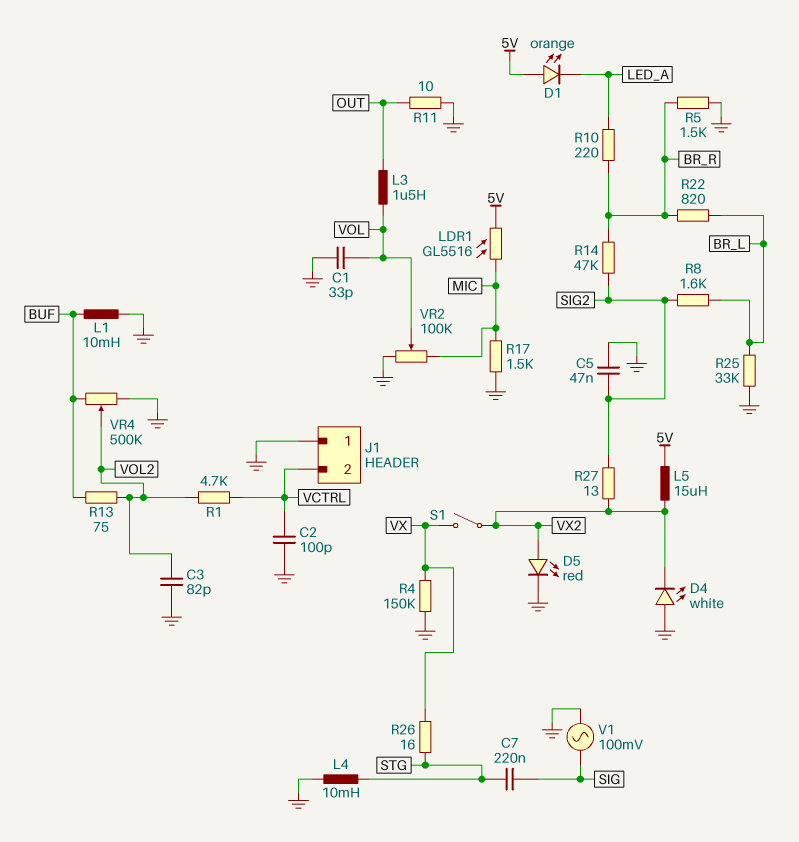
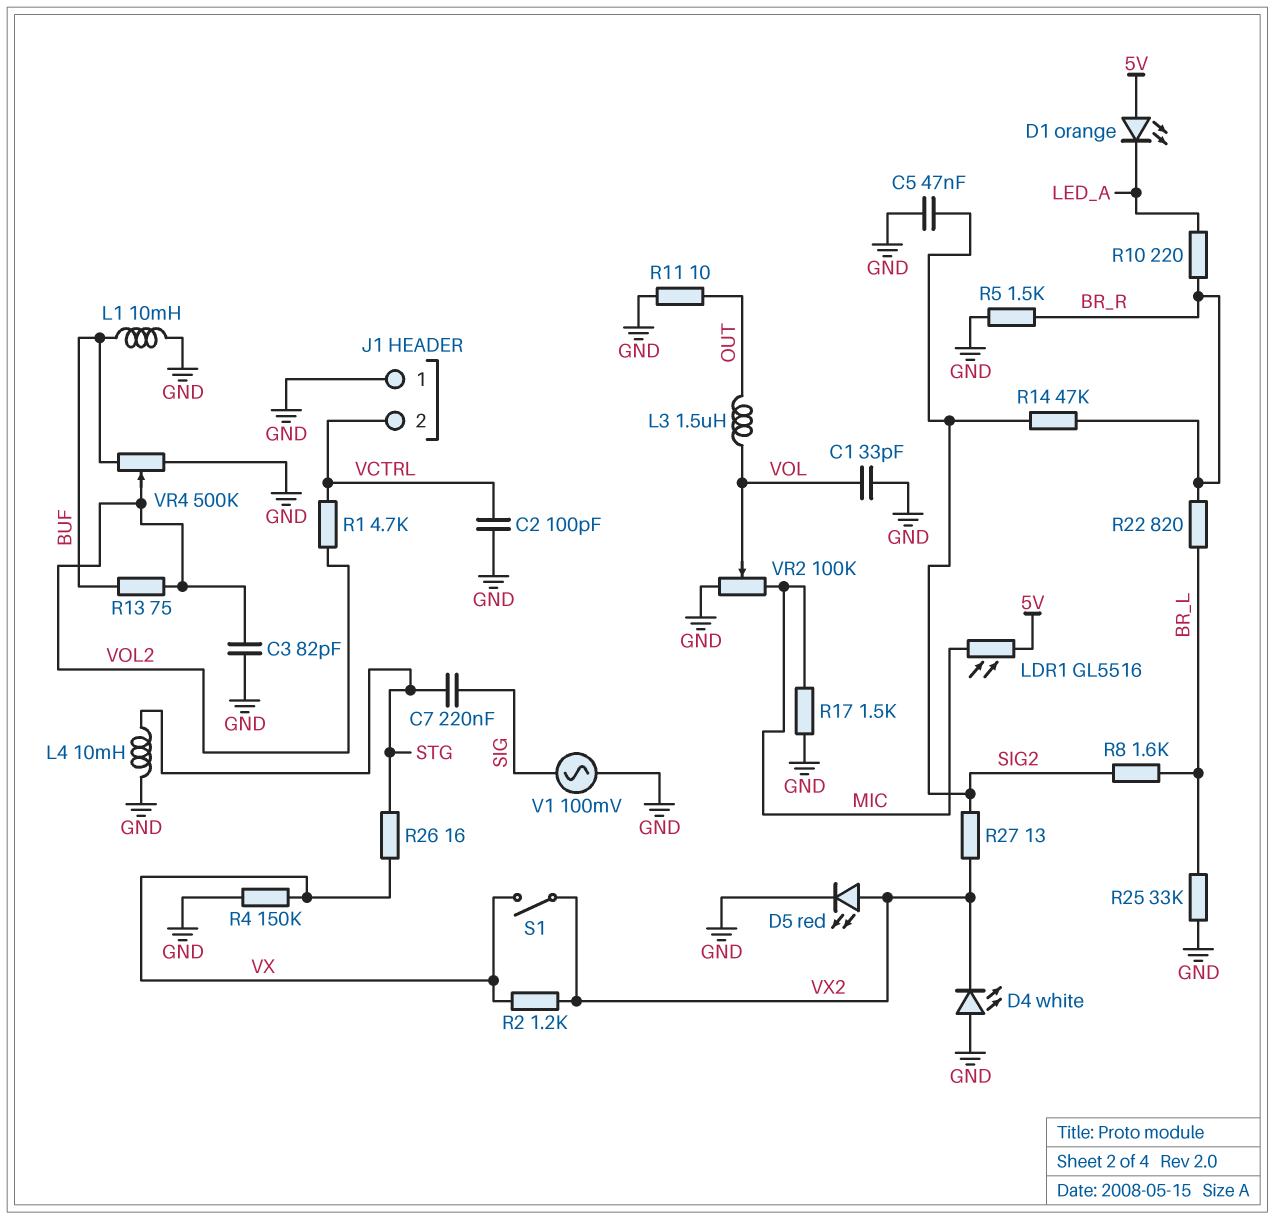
L5: 15uH (5V, VX2) -> none
R2: none -> 1.2k (VX, VX2)

